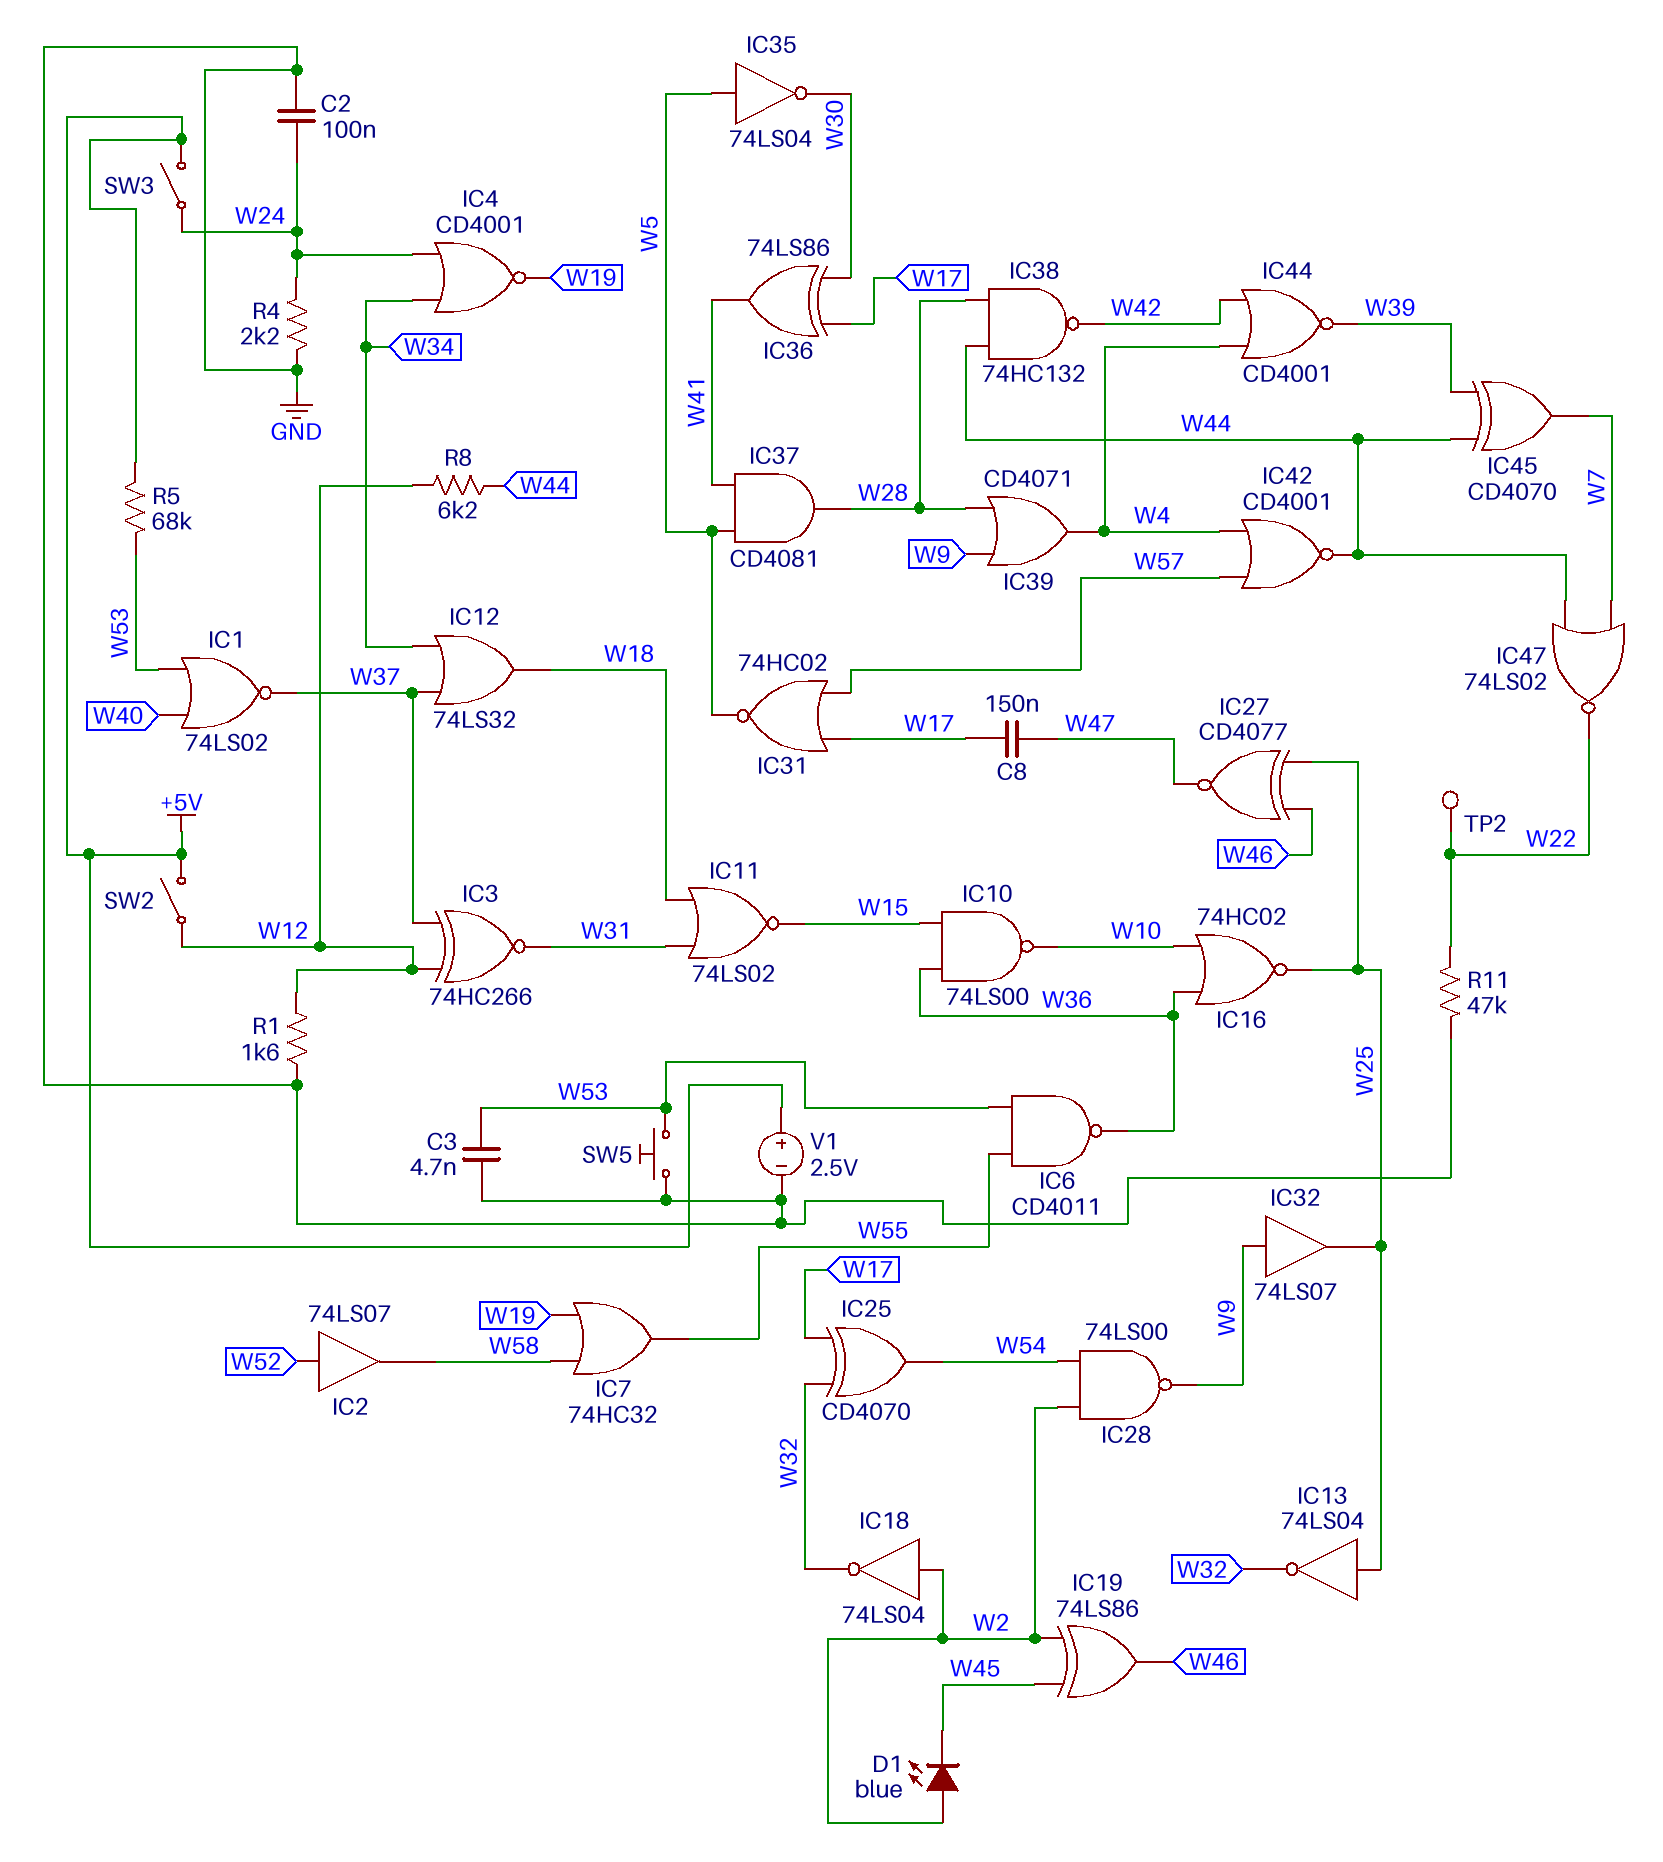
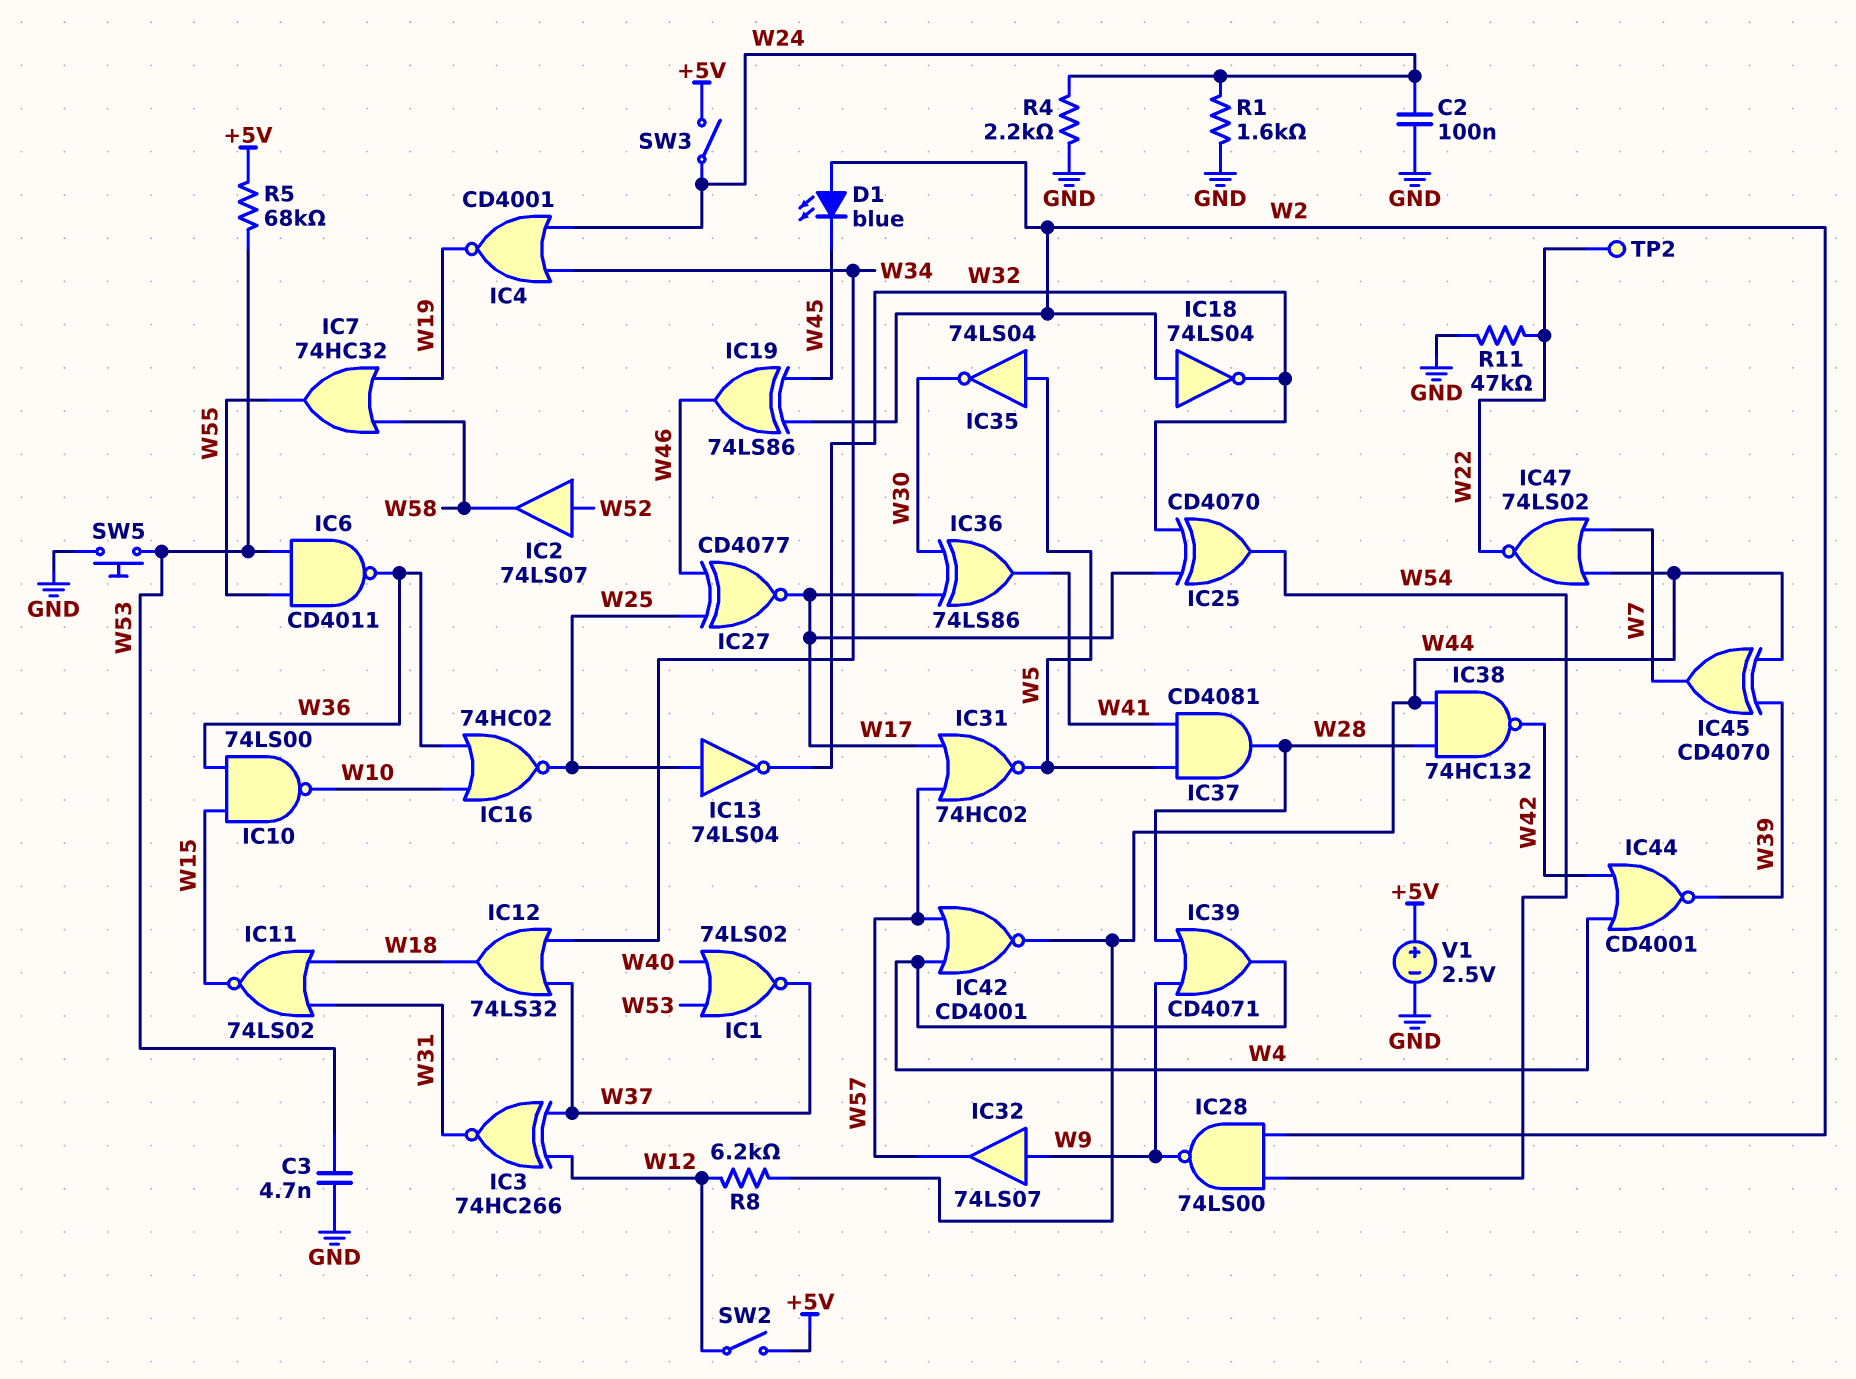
C8: 150nF (W17, W47) -> none
IC27: XNOR CD4077 (in W25, in W46, out W47) -> XNOR CD4077 (in W25, in W46, out W17)
IC32: buffer 74LS07 (in W9, out W25) -> buffer 74LS07 (in W9, out W57)
R1: 1.6k (GND, W12) -> 1.6k (GND, W24)

